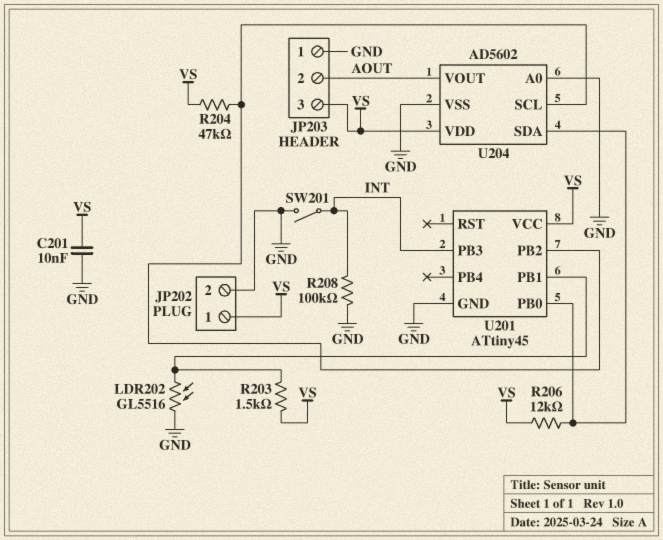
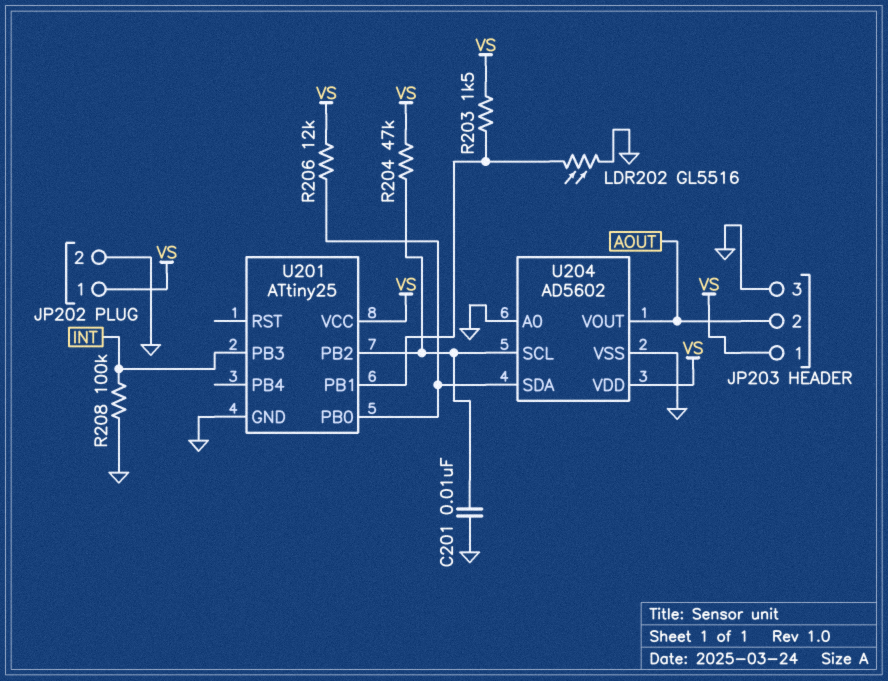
C201: 10nF (GND, VS) -> 10nF (GND, U201/PB2)
JP203 pin 1: GND -> VS
JP203 pin 3: VS -> GND
SW201: switch (GND, INT) -> none
U201: ATtiny45 -> ATtiny25

